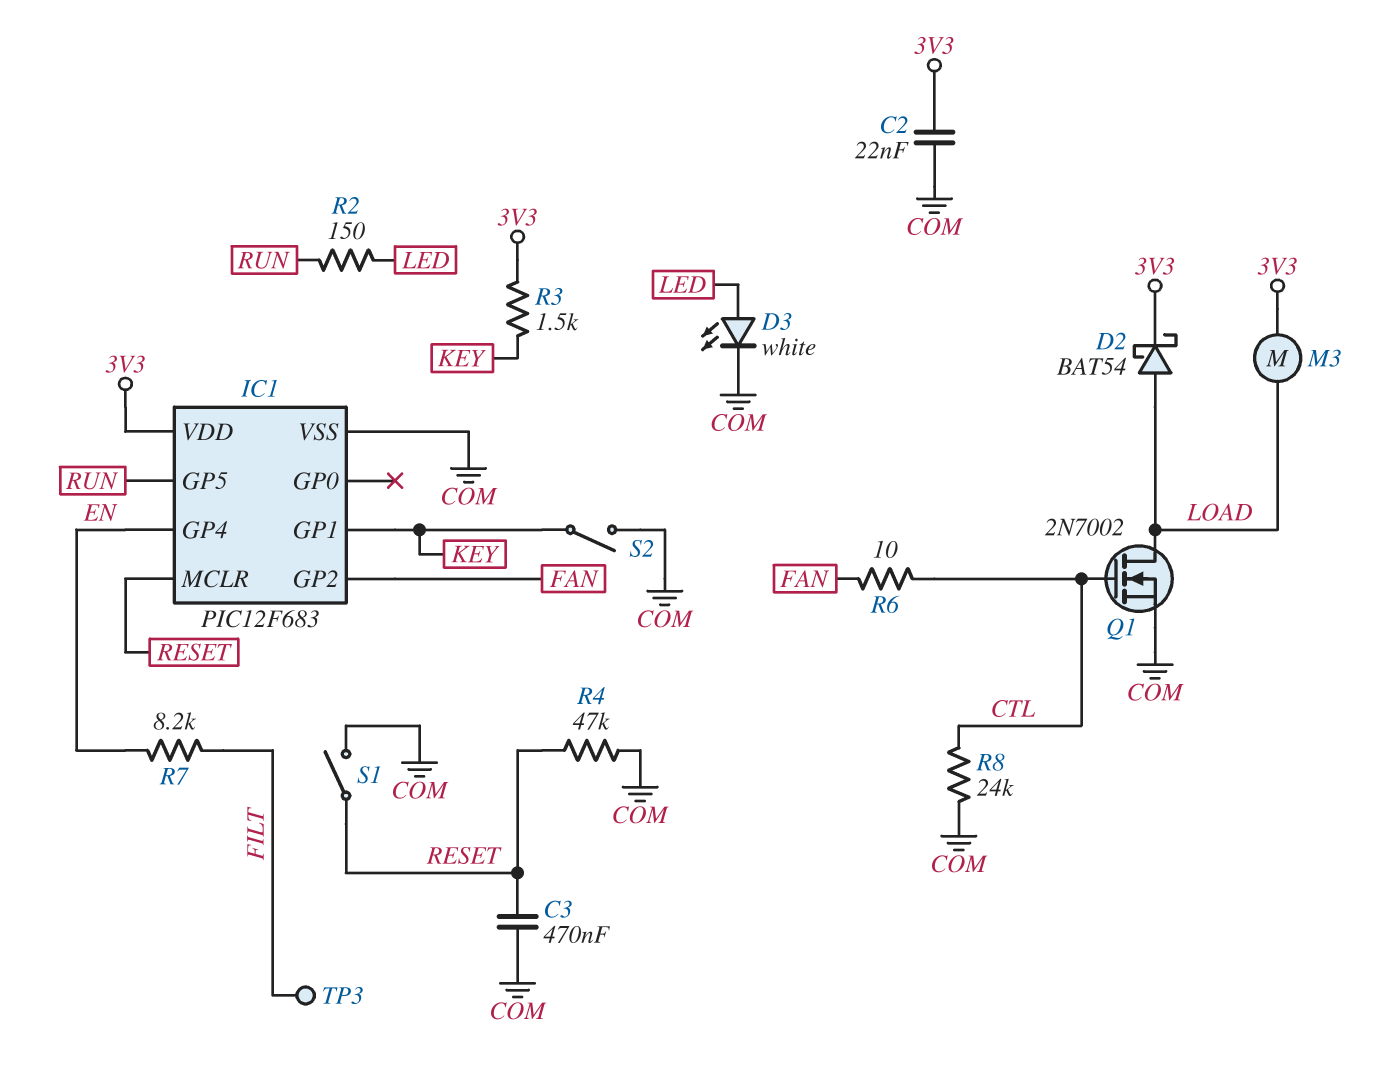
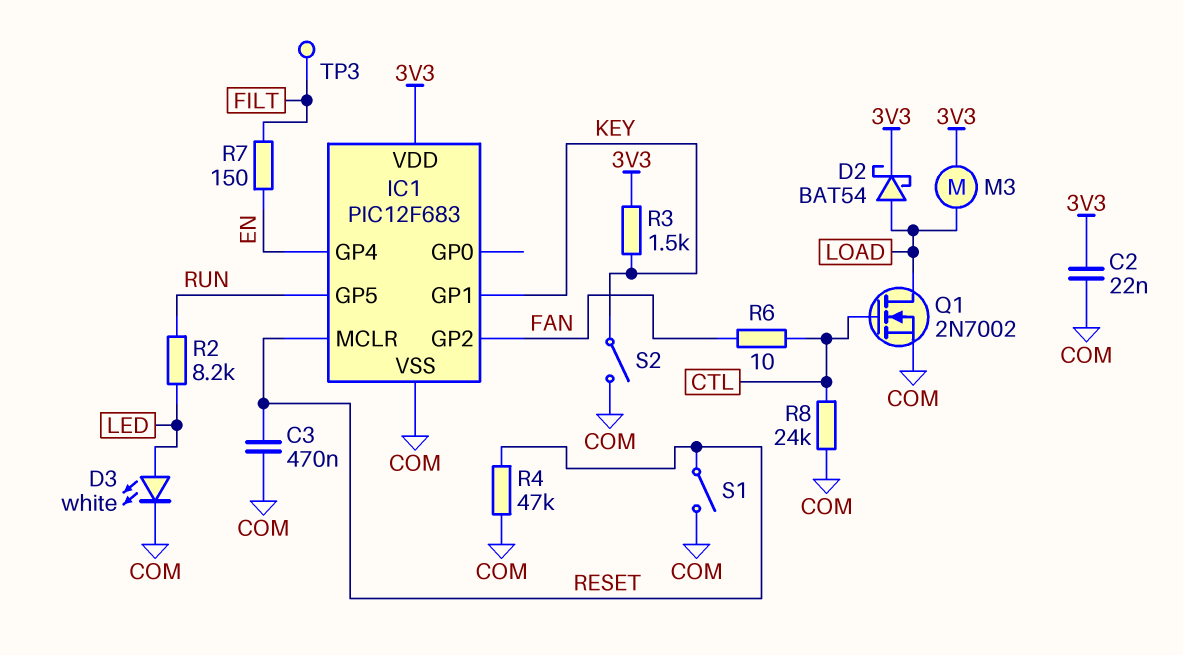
R2: 150 (LED, RUN) -> 8.2k (LED, RUN)
R7: 8.2k (EN, FILT) -> 150 (EN, FILT)

